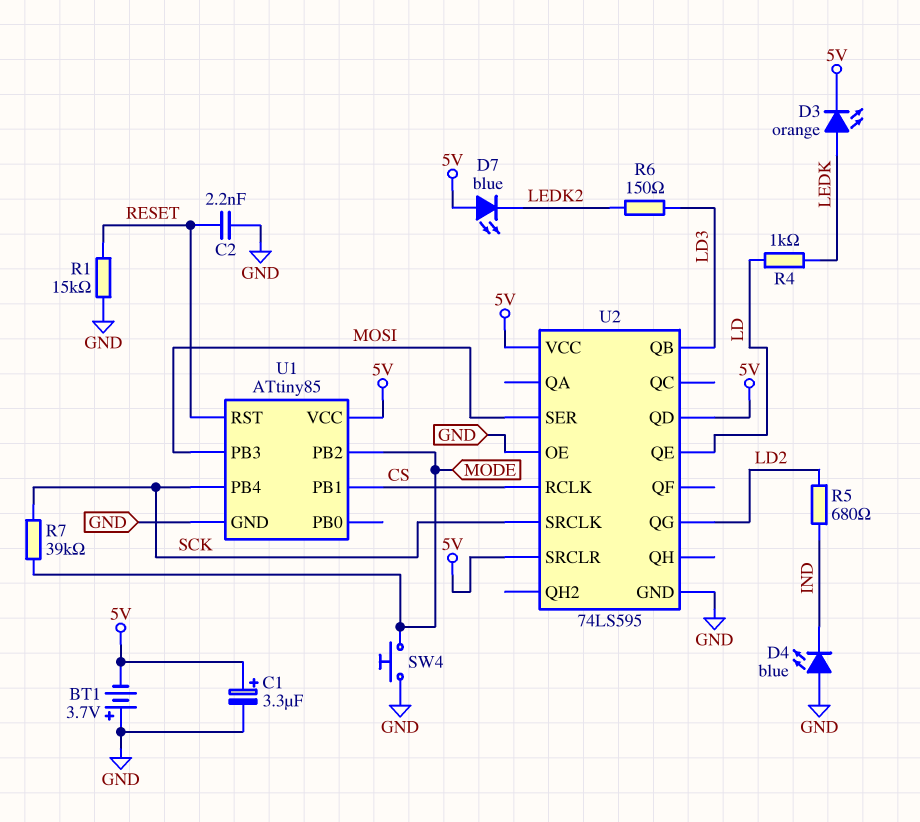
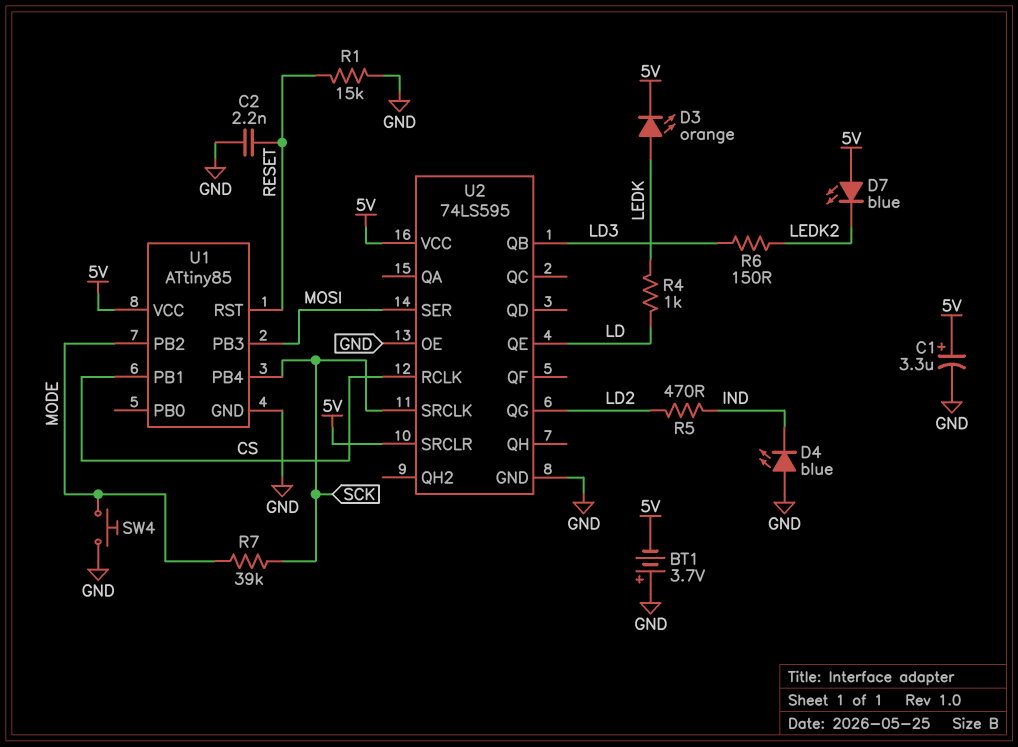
R5: 680 (IND, LD2) -> 470 (IND, LD2)
U2 pin QD: 5V -> none

